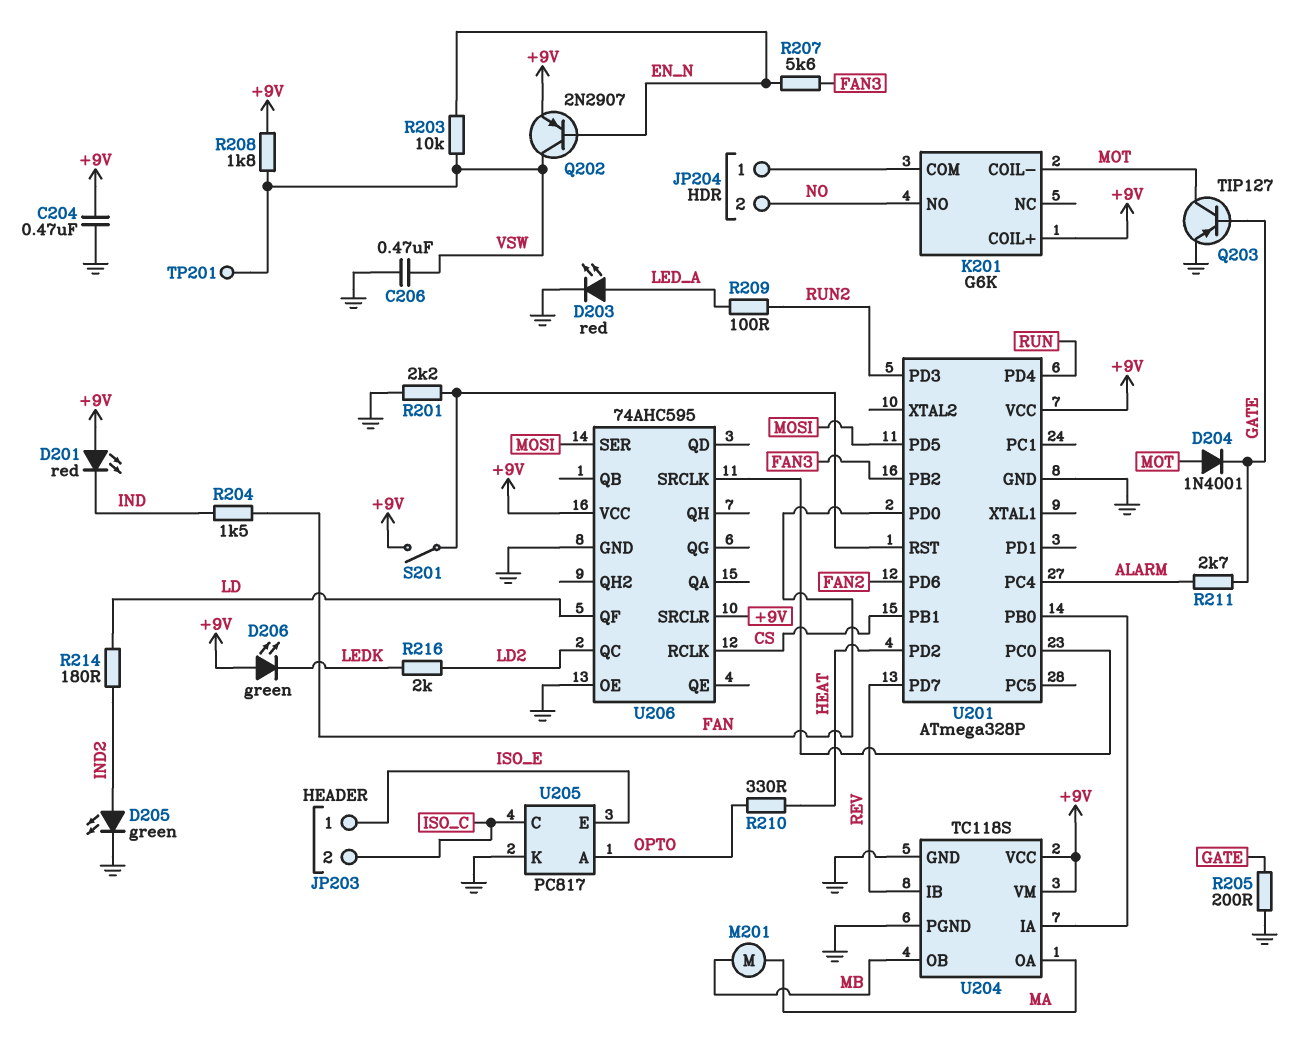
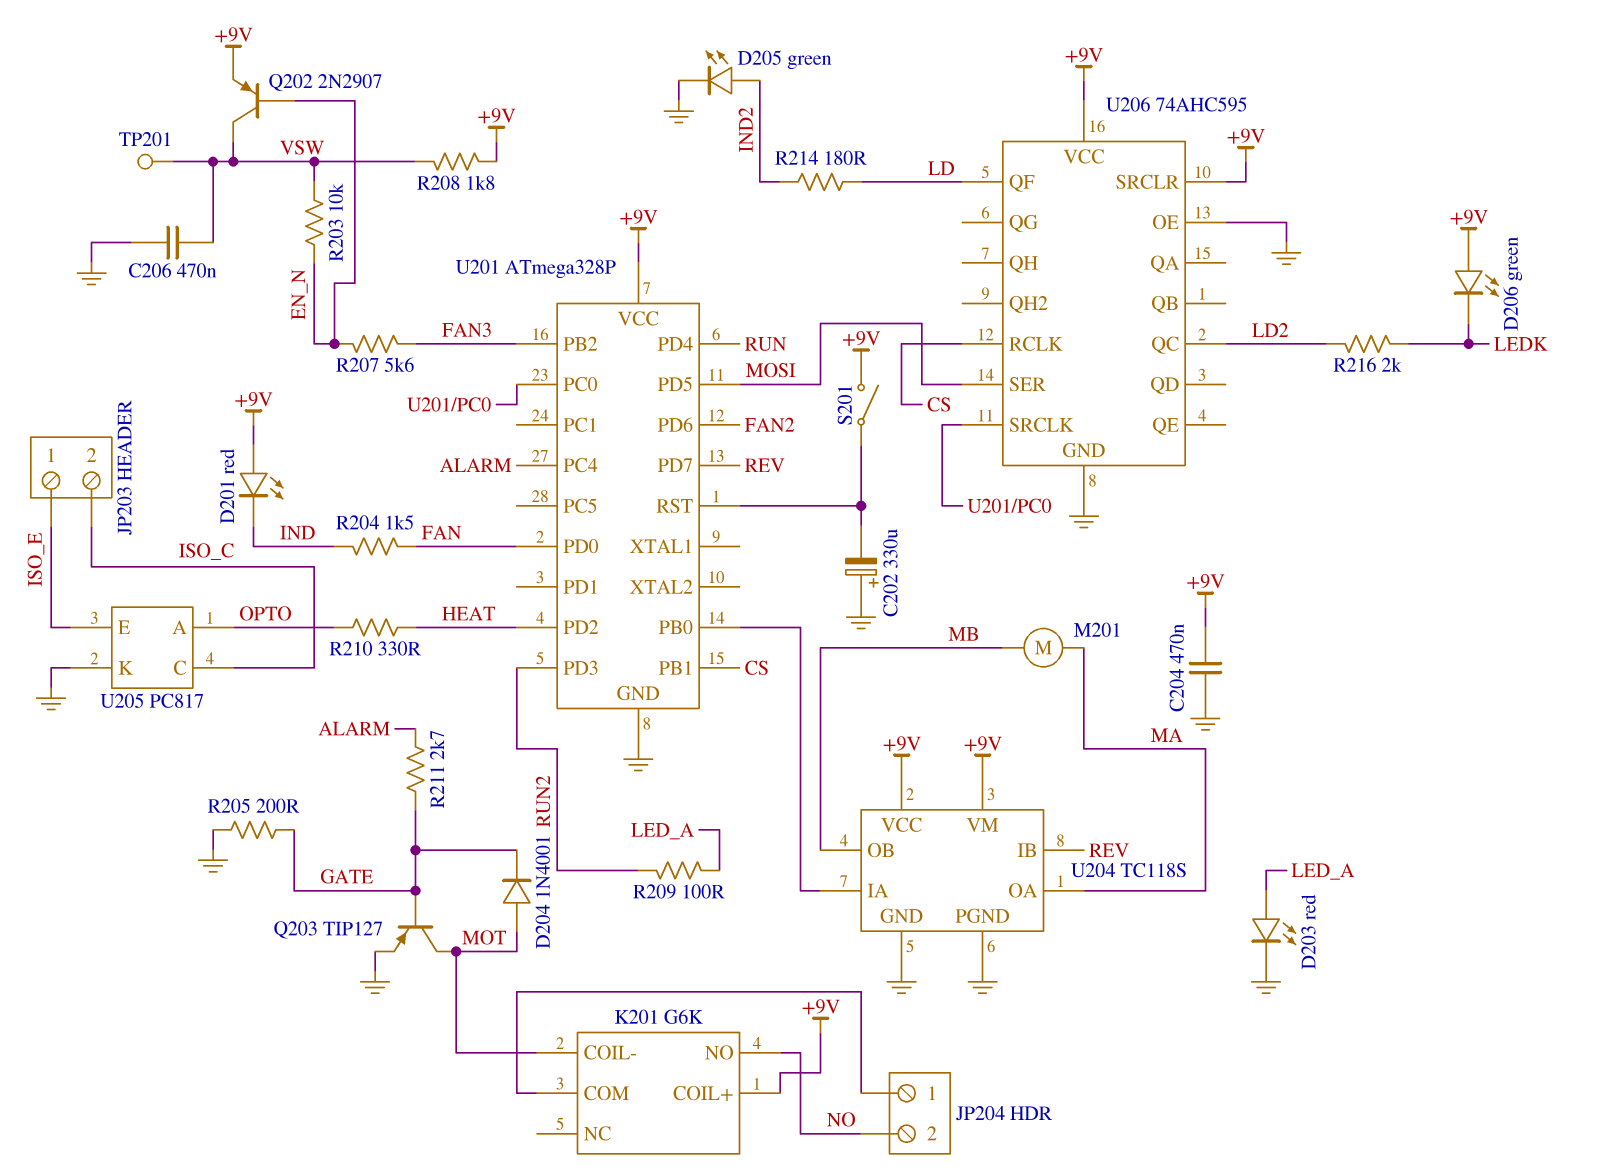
C202: none -> 330uF (plus GND, minus U201/RST)
R201: 2.2k (GND, U201/RST) -> none

